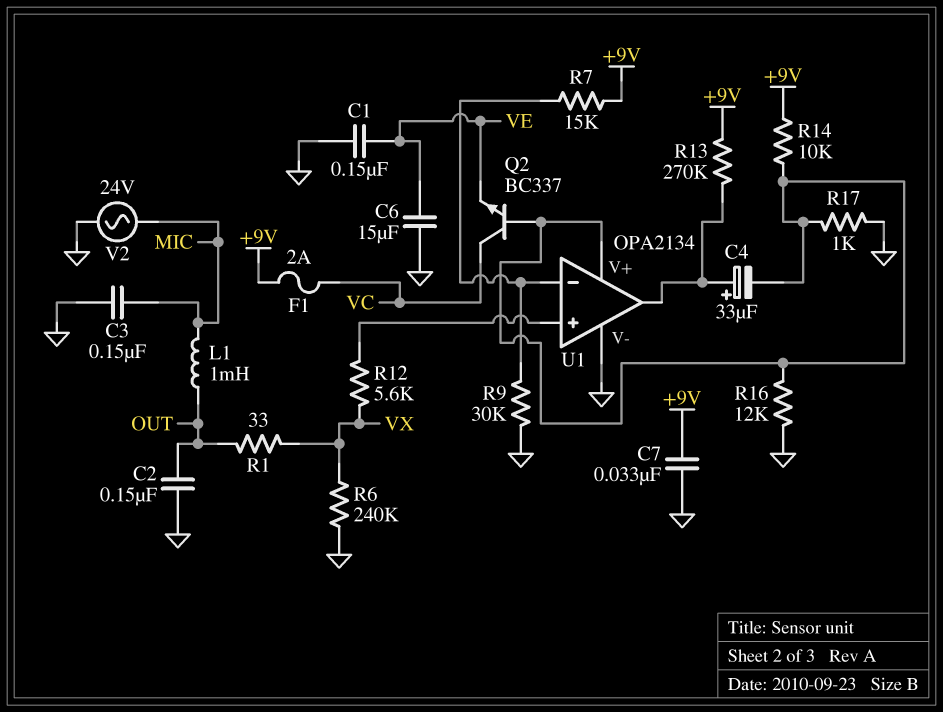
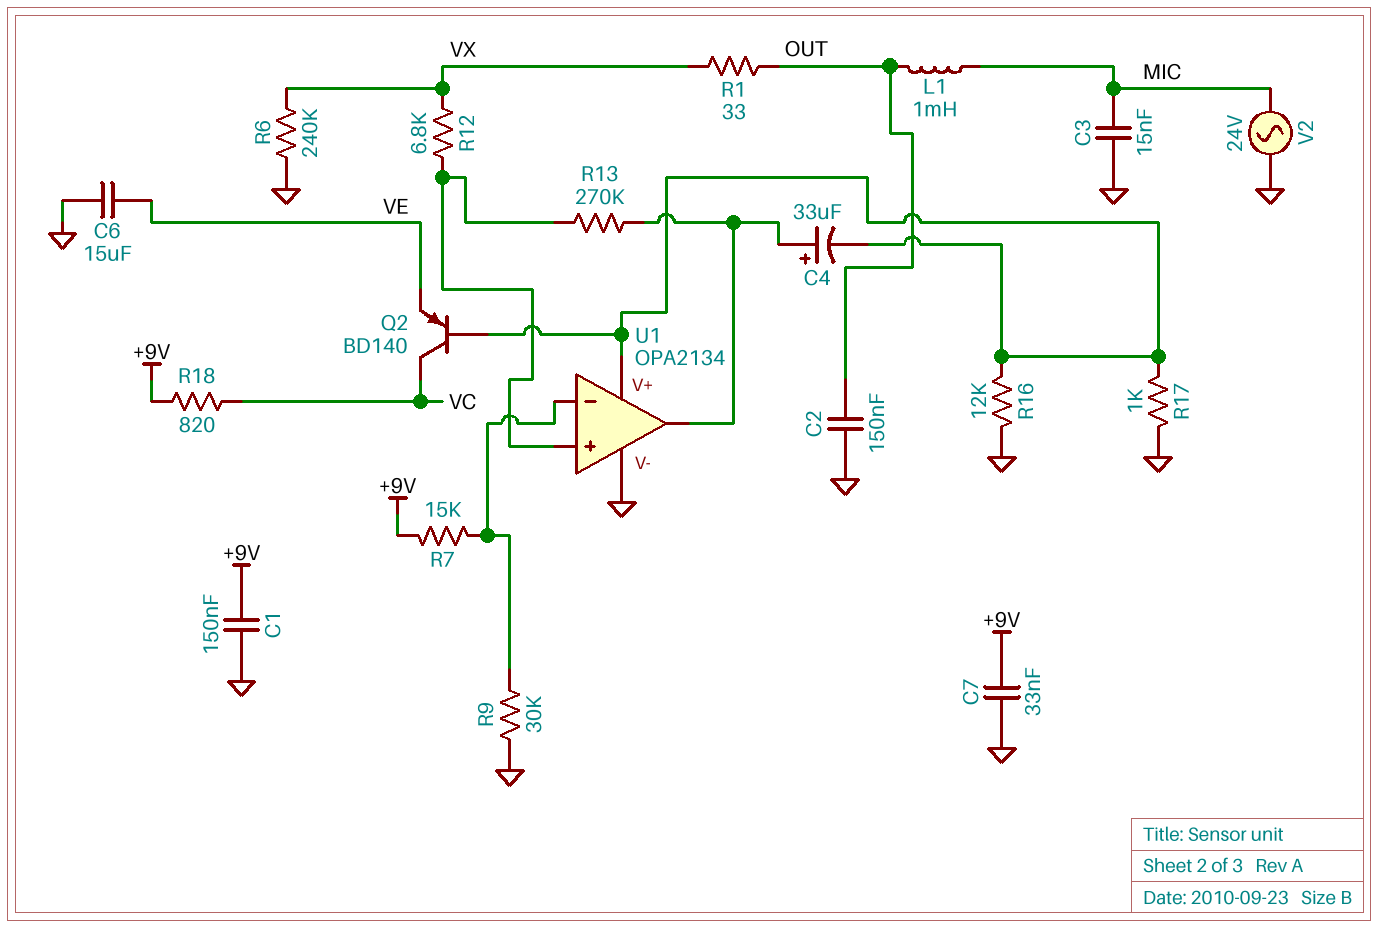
C1: 150nF (GND, VE) -> 150nF (+9V, GND)
C3: 150nF (GND, MIC) -> 15nF (GND, MIC)
F1: 2A (+9V, VC) -> none
Q2: NPN BC337 (B U1/V+, C VC, E VE) -> PNP BD140 (B U1/V+, C VC, E VE)
R12: 5.6k (U1/in+, VX) -> 6.8k (U1/in+, VX)
R13: 270k (+9V, U1/out) -> 270k (U1/in+, U1/out)
R14: 10k (+9V, U1/V+) -> none
R18: none -> 820 (+9V, VC)

